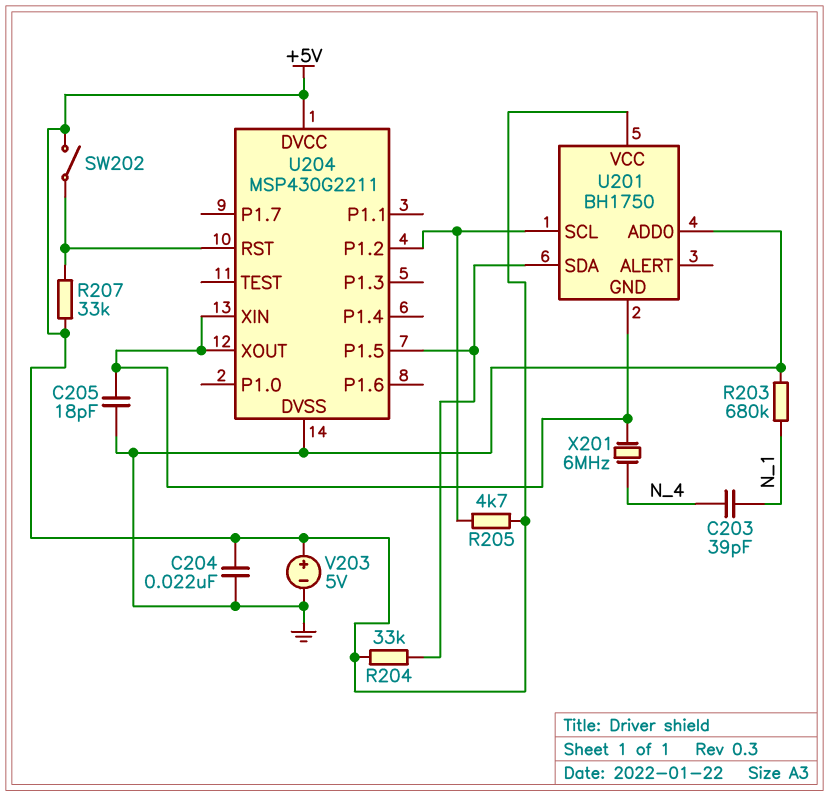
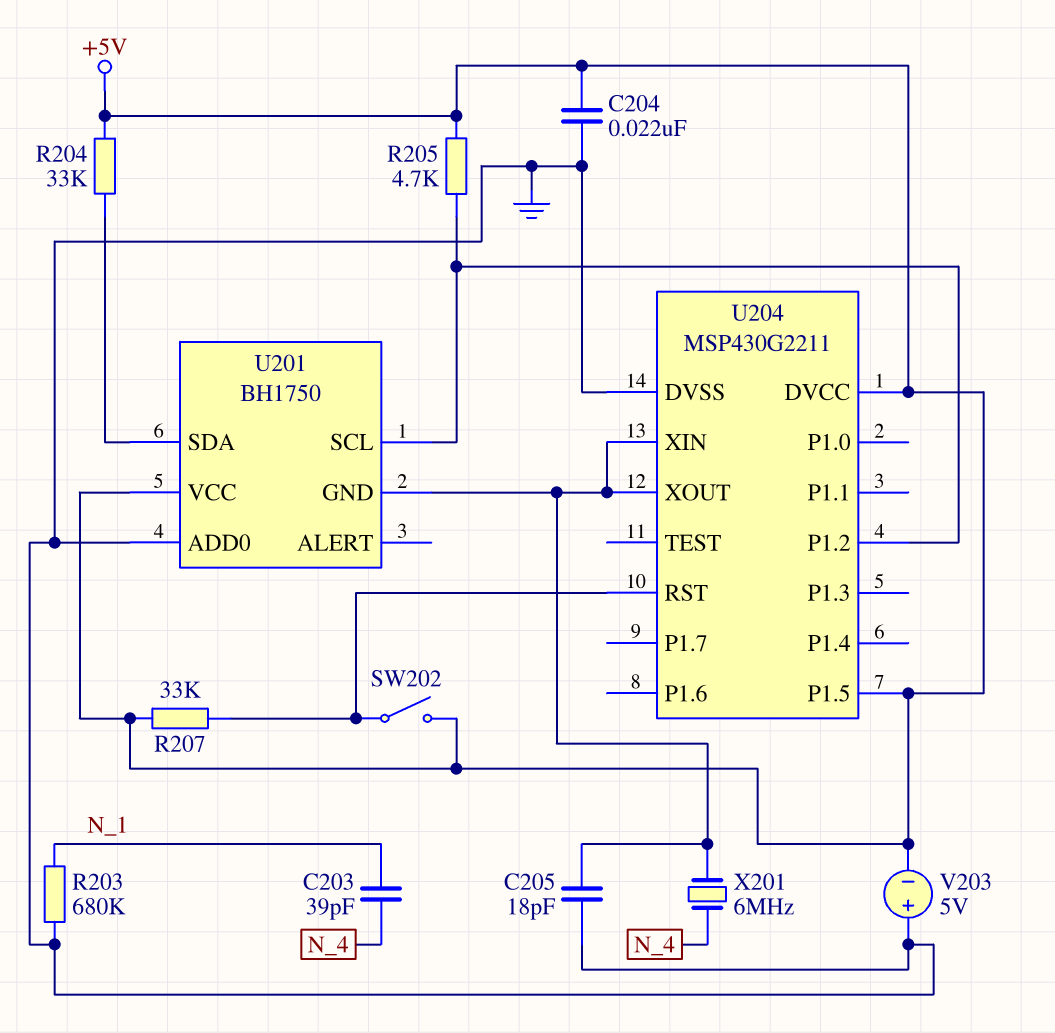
U204 pin P1.5: U201/SDA -> +5V
V203: 5V (plus +5V, minus GND) -> 5V (plus GND, minus +5V)

